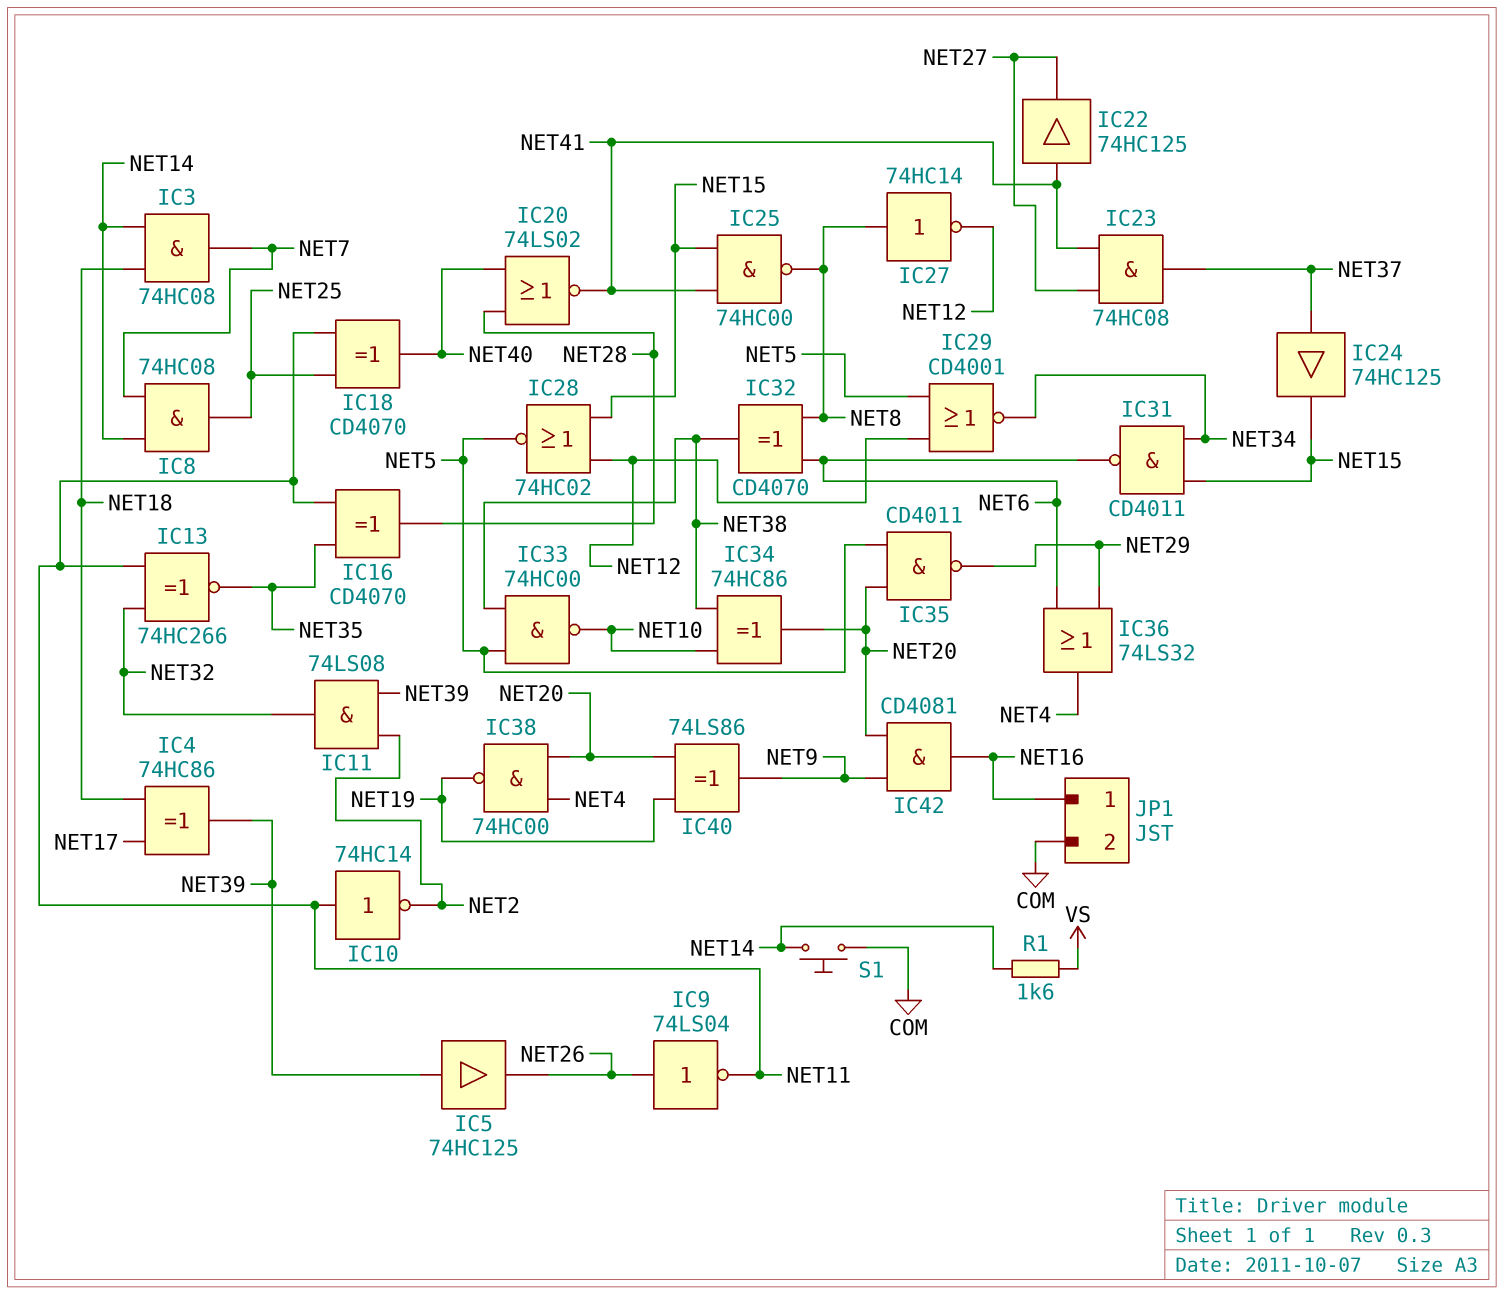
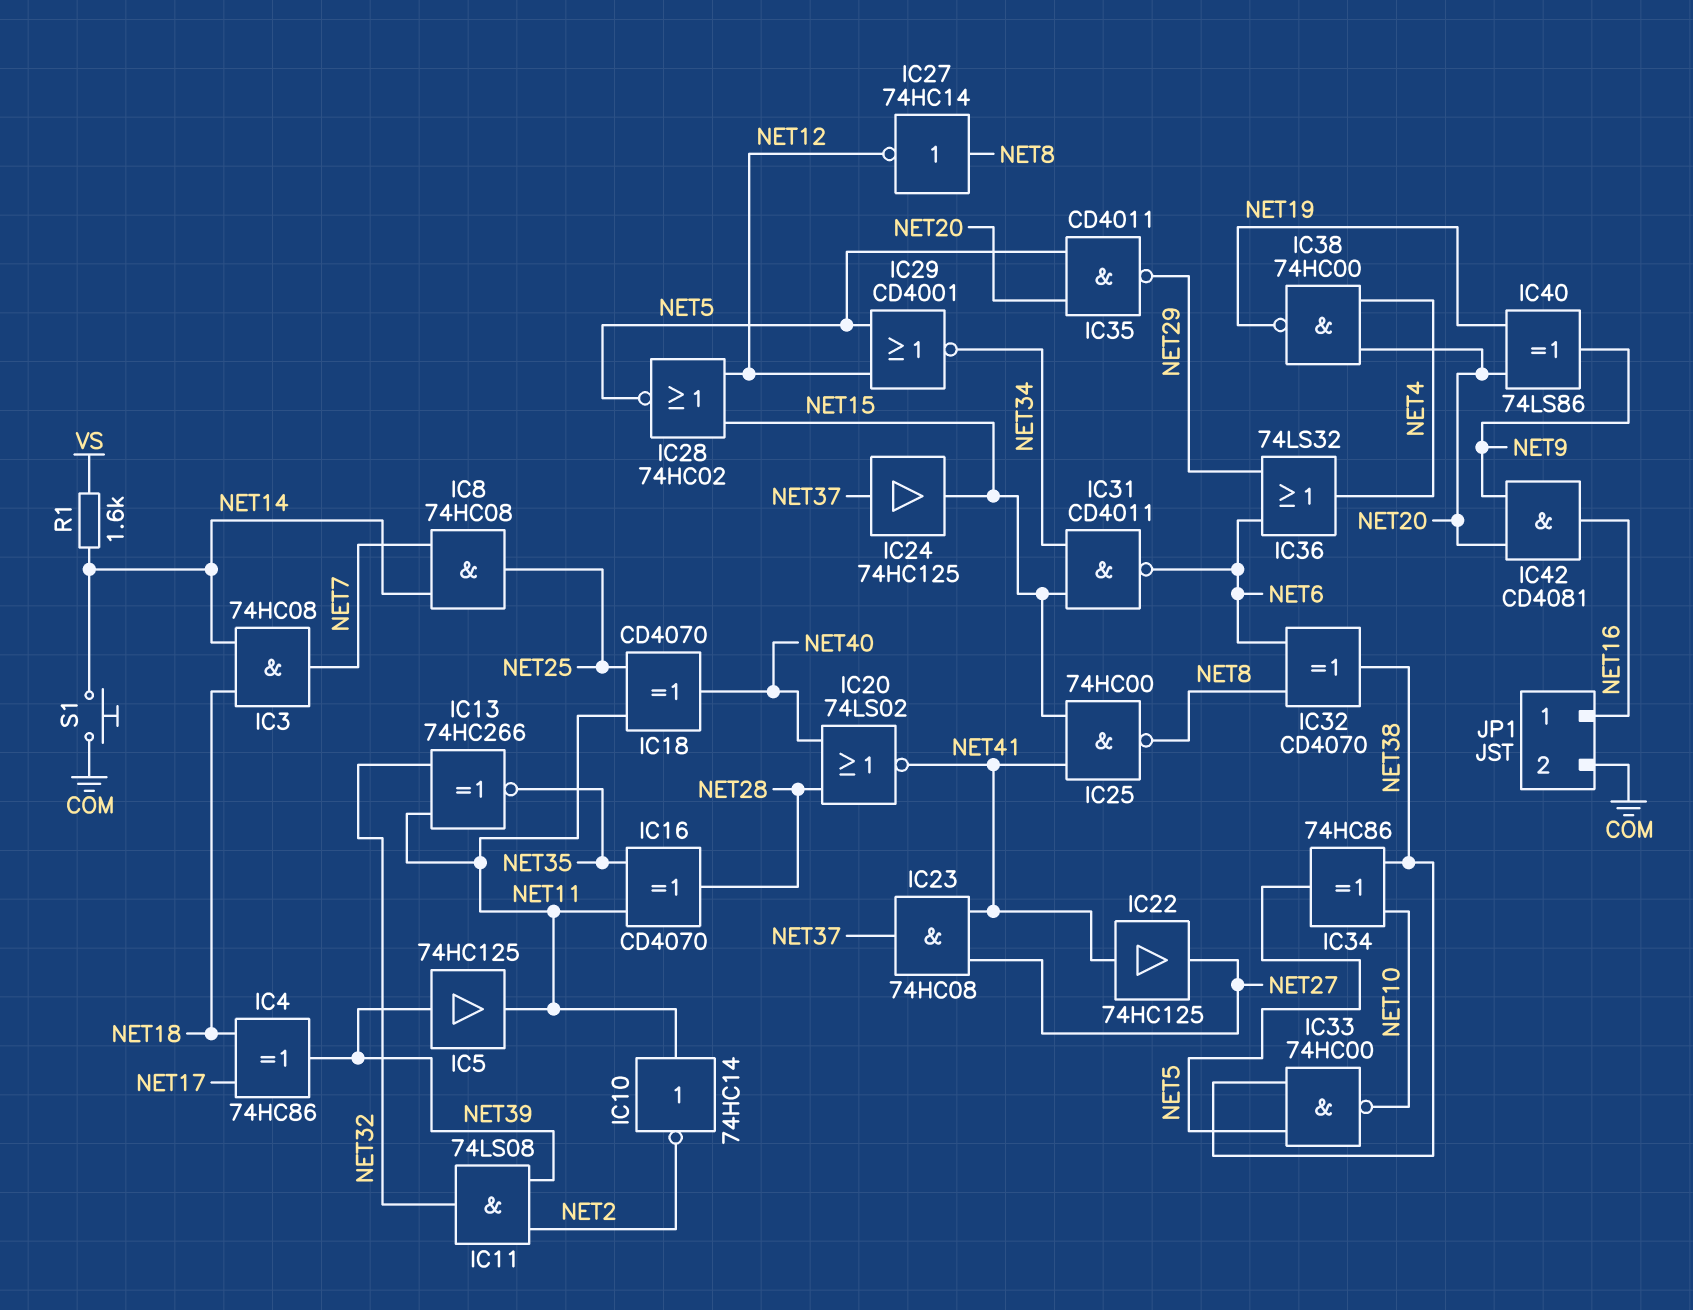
IC5: buffer 74HC125 (in NET39, out NET26) -> buffer 74HC125 (in NET39, out NET11)
IC9: NOT 74LS04 (in NET26, out NET11) -> none
IC34: XOR 74HC86 (in NET10, in NET38, out NET20) -> XOR 74HC86 (in NET10, in NET38, out NET5)

